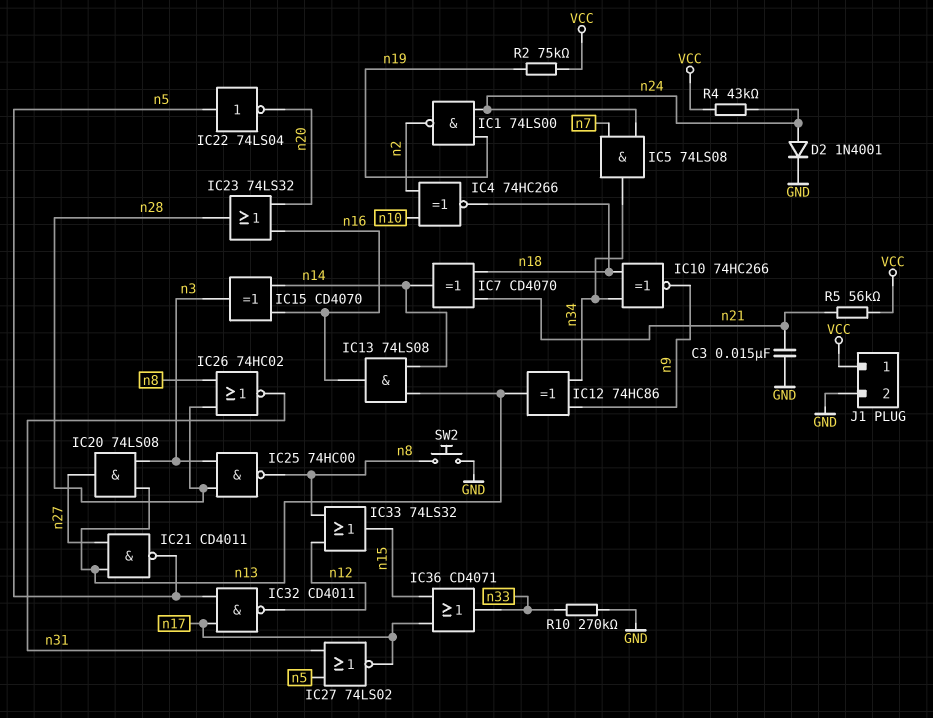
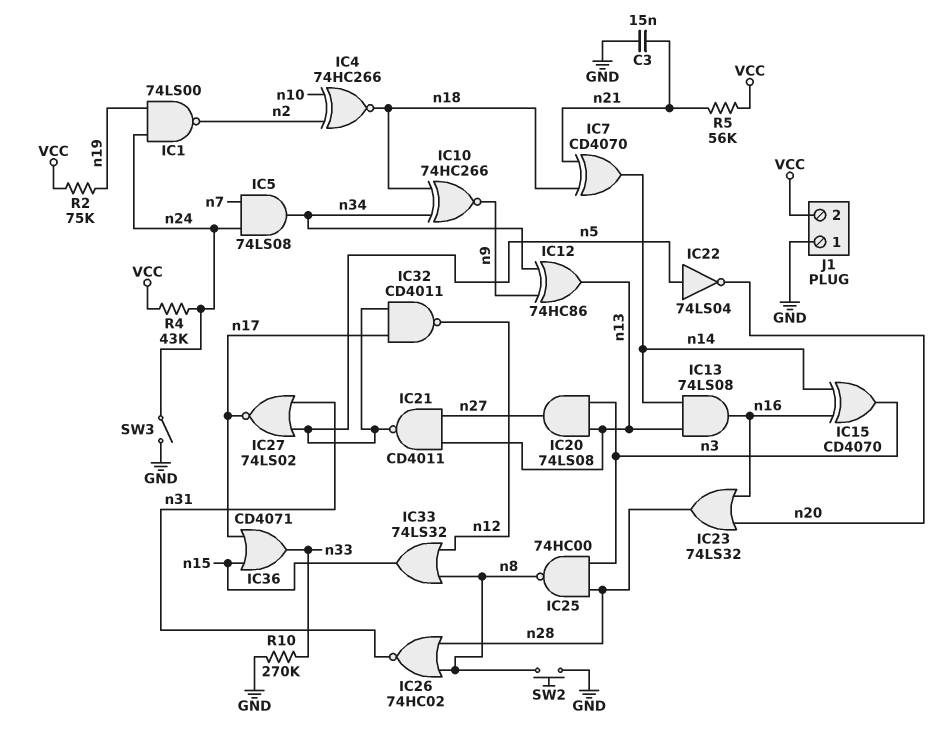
D2: diode 1N4001 (A n24, K GND) -> none
J1 pin 1: VCC -> GND
J1 pin 2: GND -> VCC
SW3: none -> switch (GND, n24)

